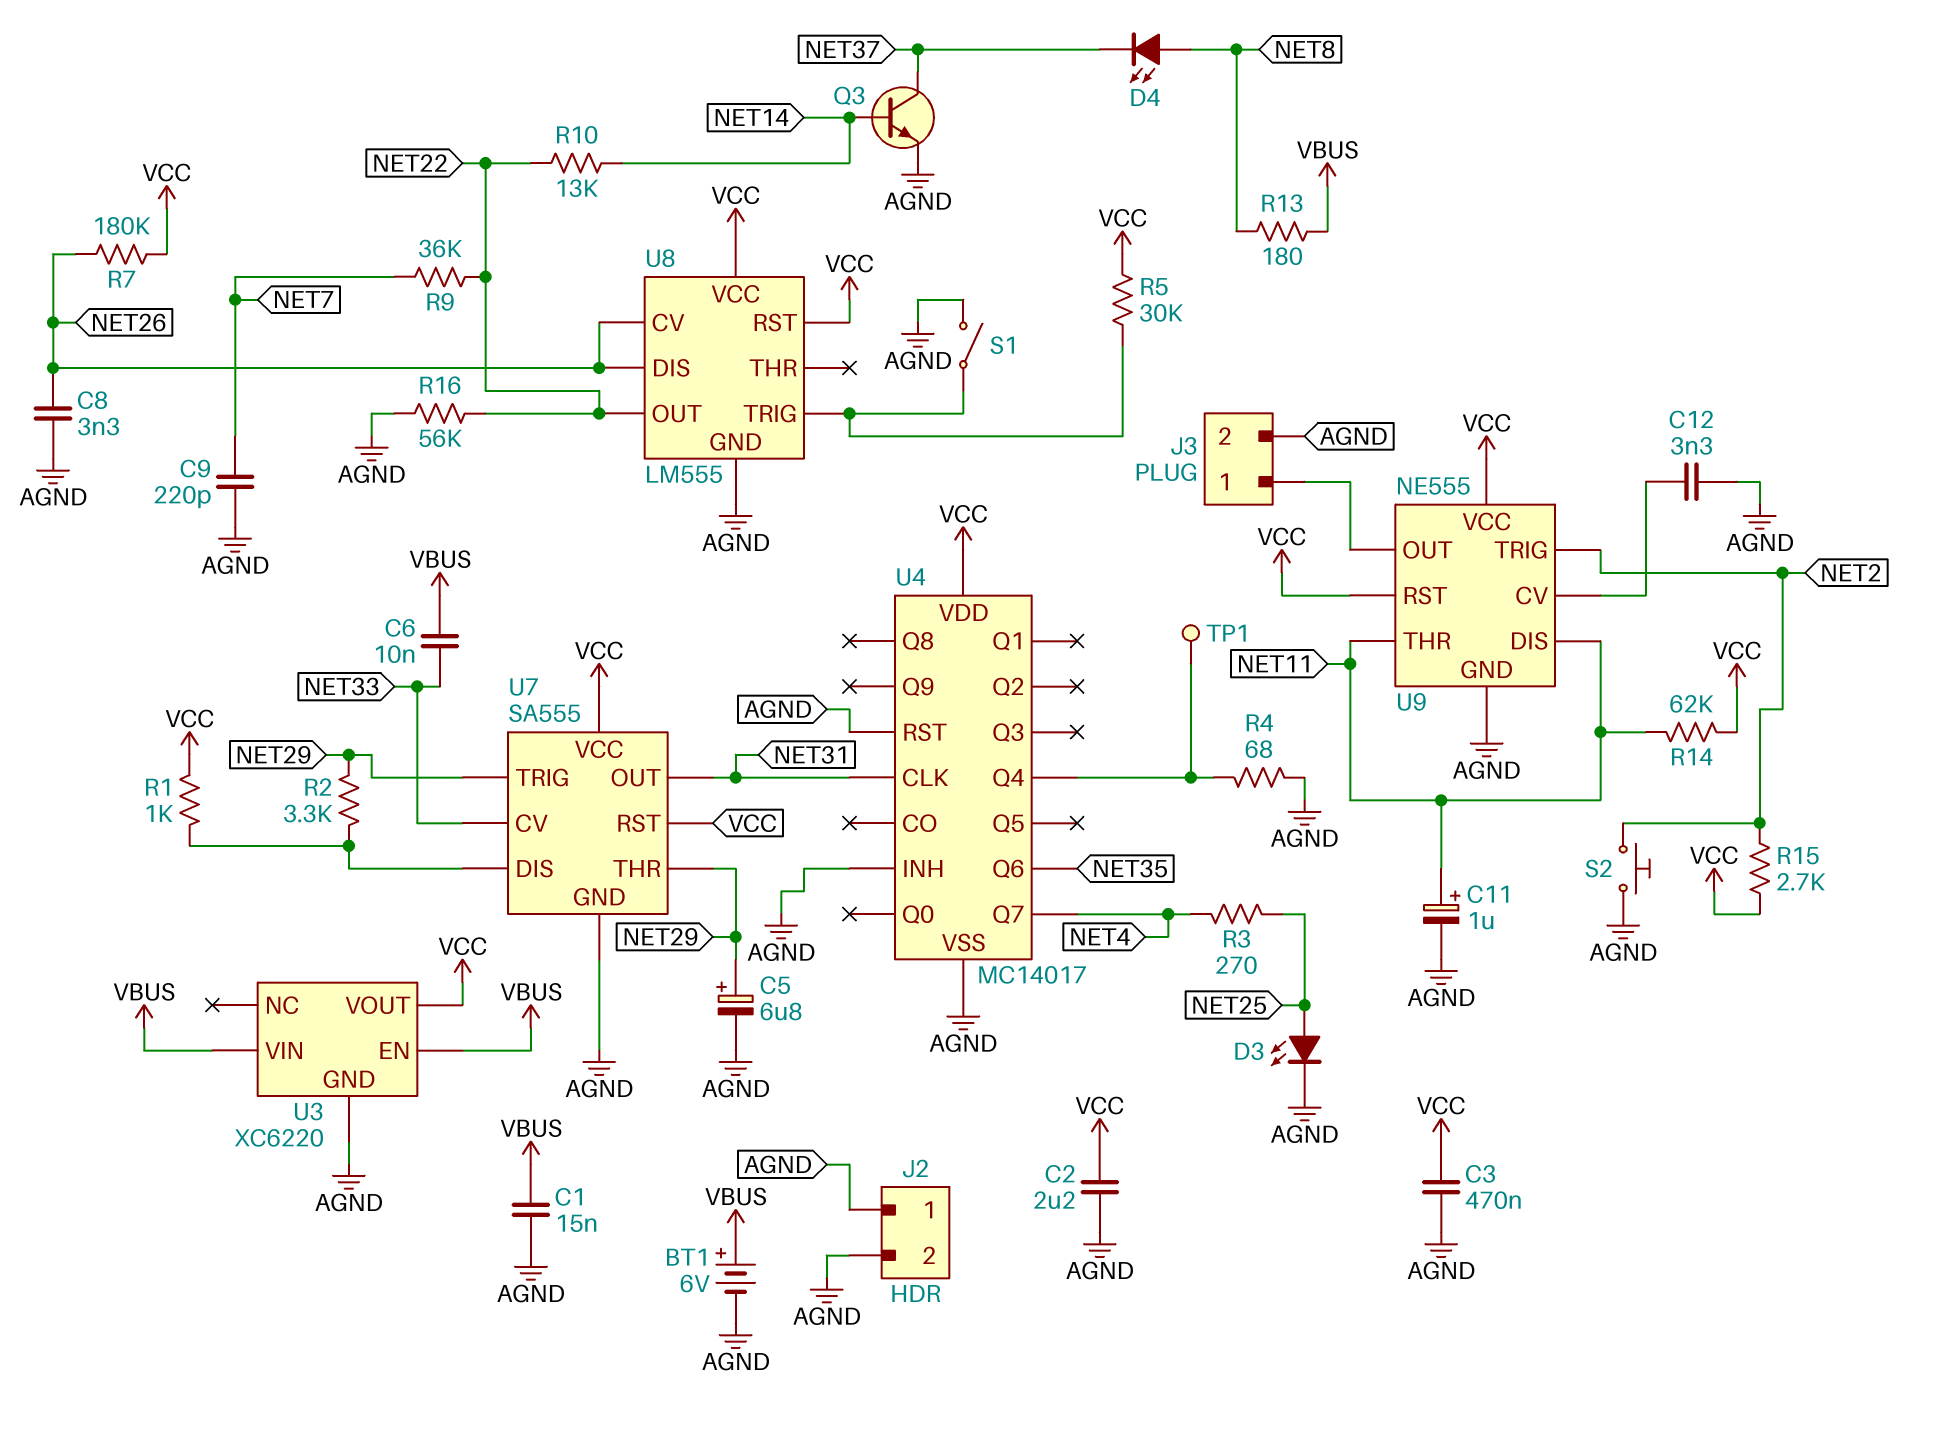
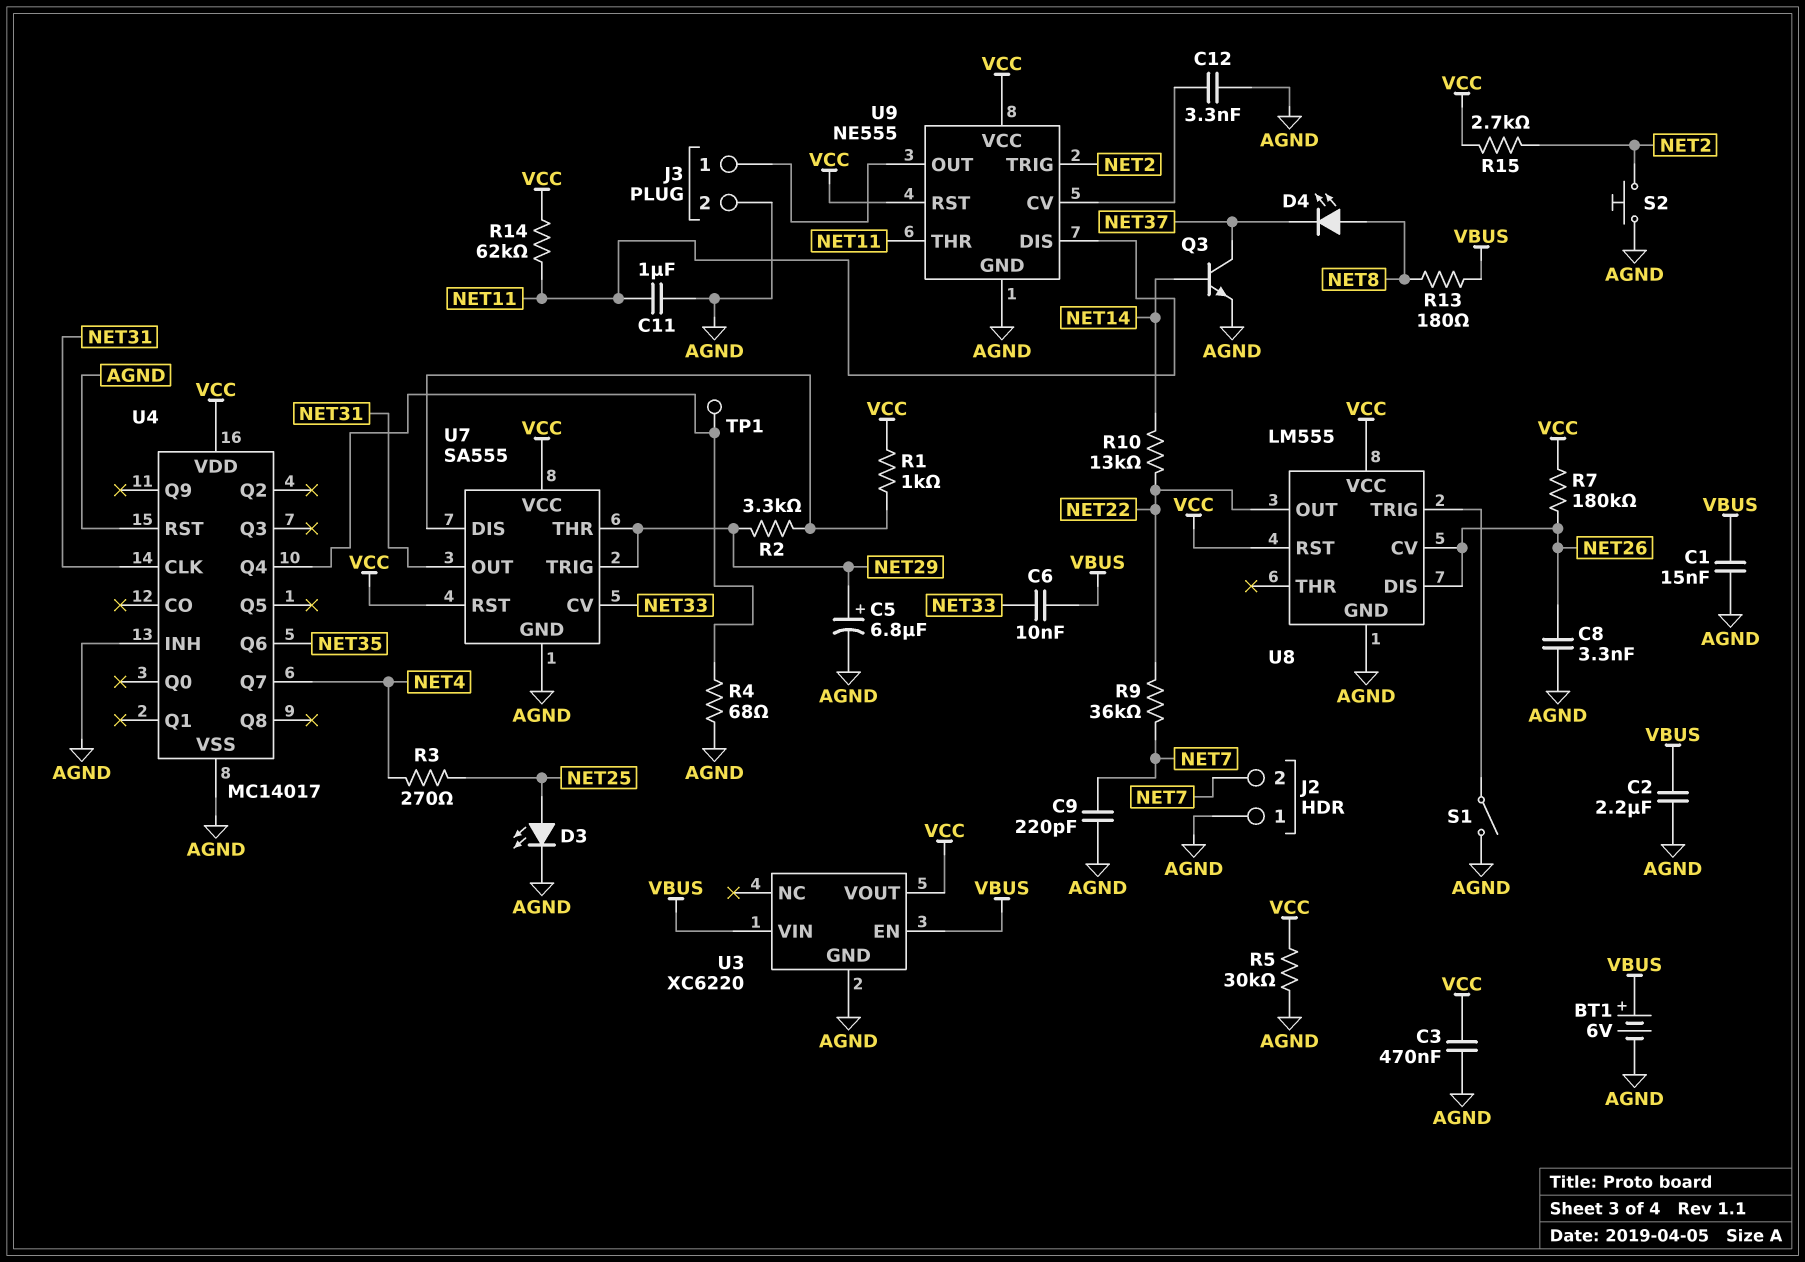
C2: 2.2uF (AGND, VCC) -> 2.2uF (AGND, VBUS)
C11: 1uF (plus NET11, minus AGND) -> 1uF (AGND, NET11)
J2 pin 2: AGND -> NET7
R5: 30k (U8/TRIG, VCC) -> 30k (AGND, VCC)
R16: 56k (AGND, NET22) -> none

